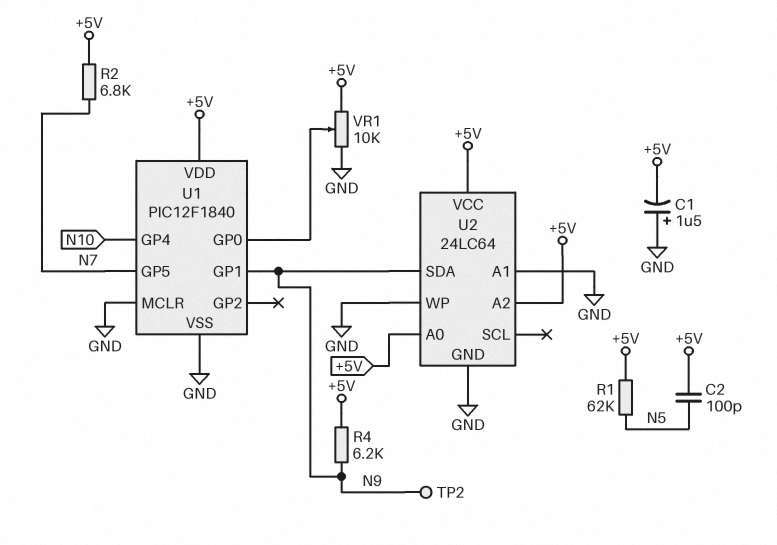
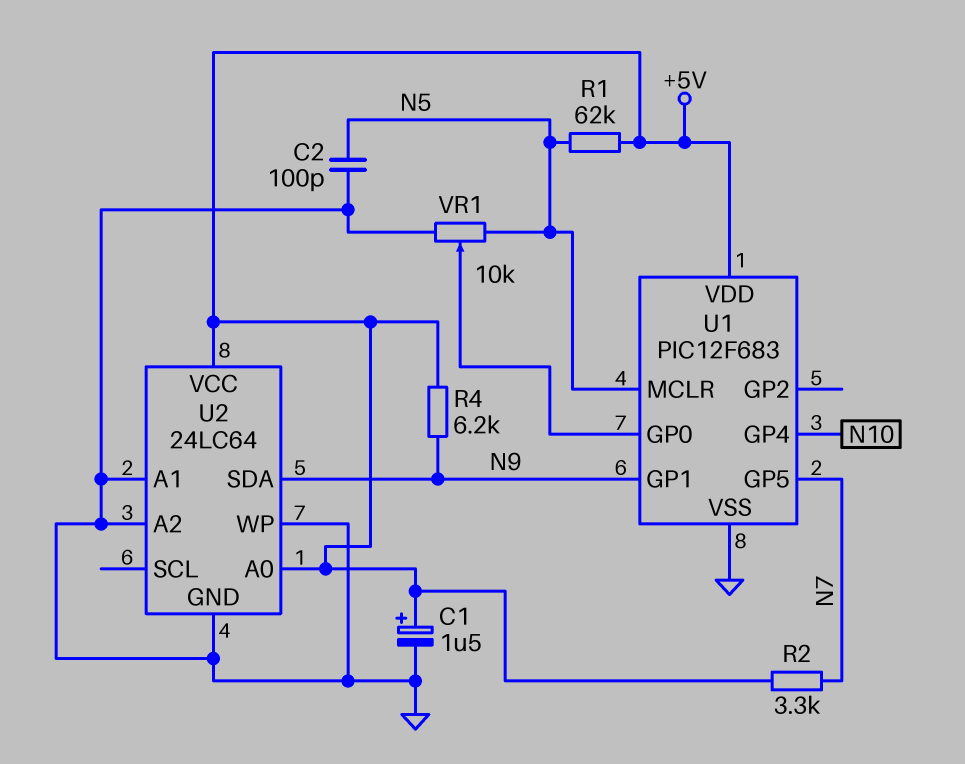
C1: 1.5uF (plus GND, minus +5V) -> 1.5uF (plus +5V, minus GND)
C2: 100pF (+5V, N5) -> 100pF (GND, N5)
R2: 6.8k (+5V, N7) -> 3.3k (+5V, N7)
TP2: test point (N9) -> none
U1: PIC12F1840 -> PIC12F683
U1 pin MCLR: GND -> N5
U2 pin A2: +5V -> GND
VR1: 10k (+5V, GND, wiper U1/GP0) -> 10k (GND, N5, wiper U1/GP0)

